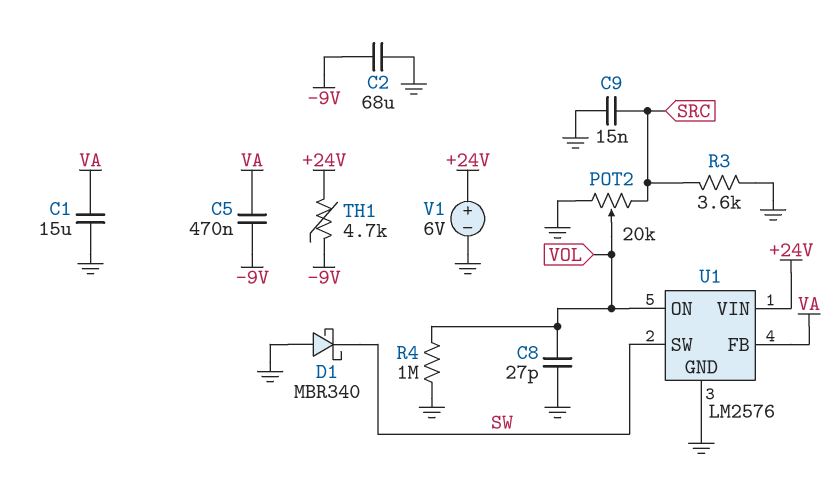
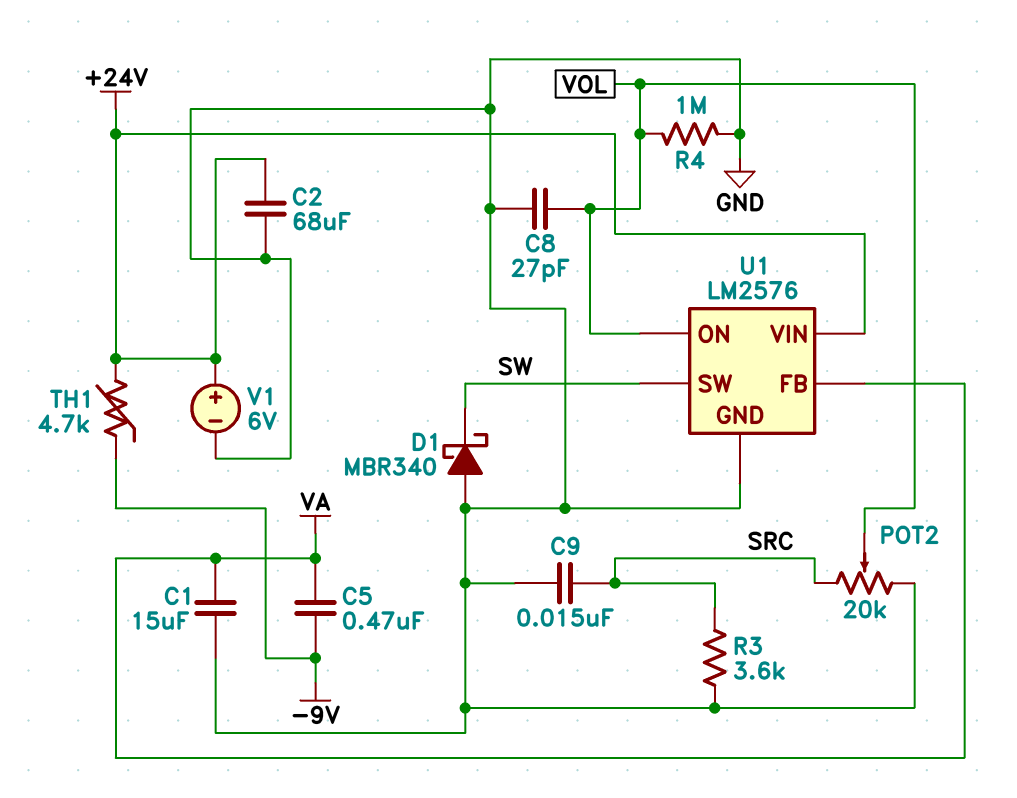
C2: 68uF (-9V, GND) -> 68uF (+24V, GND)

